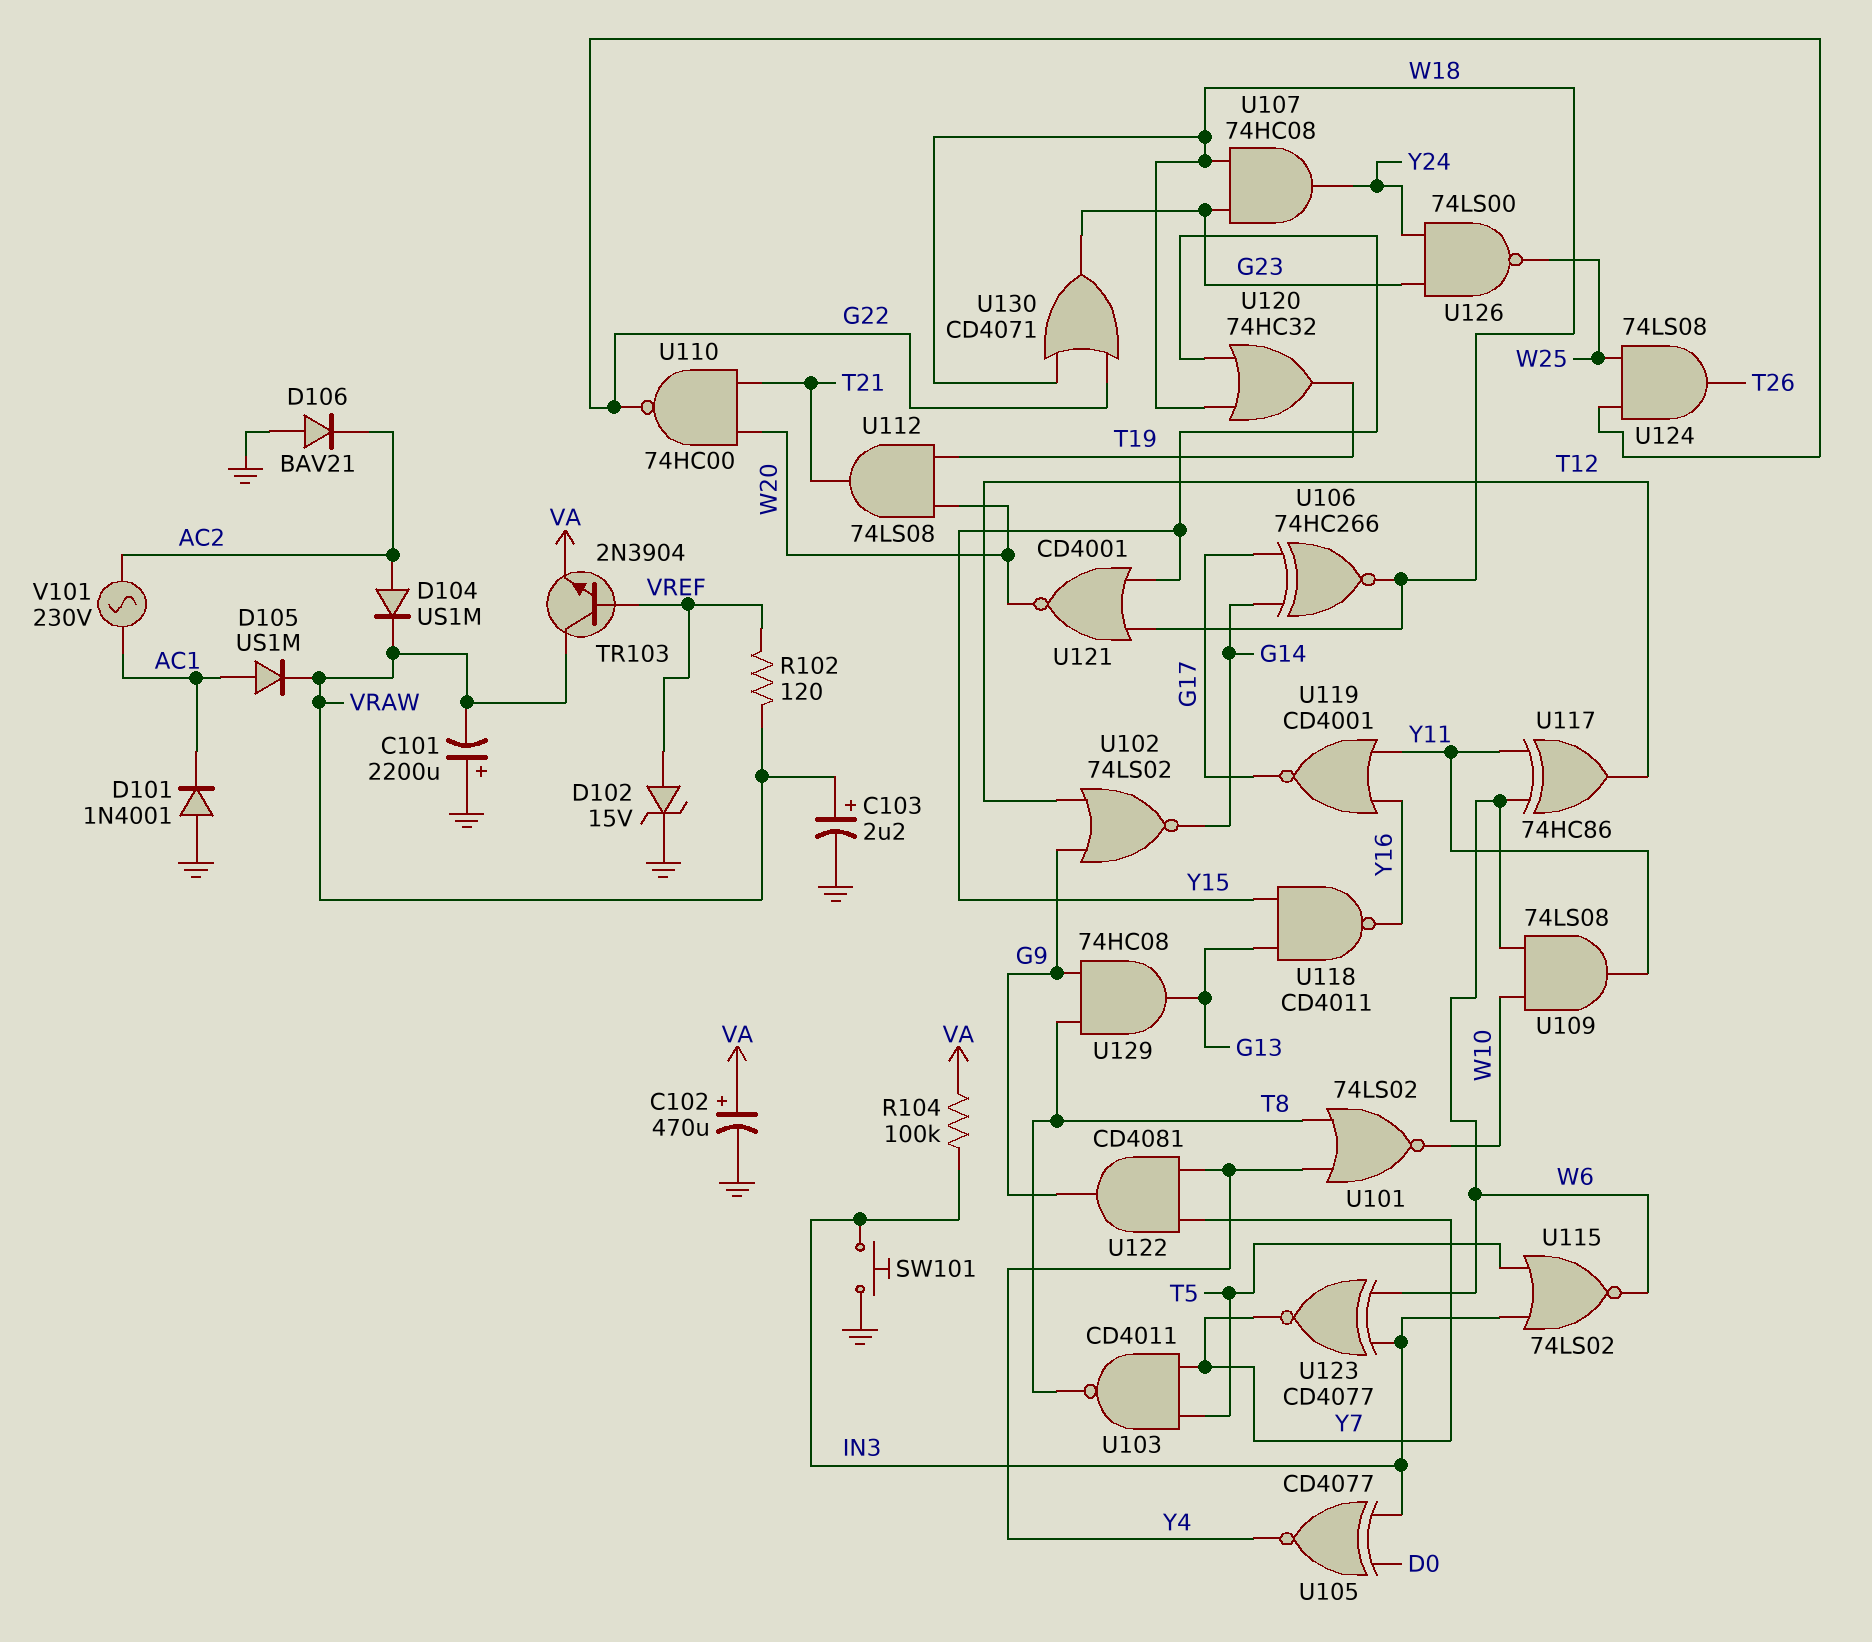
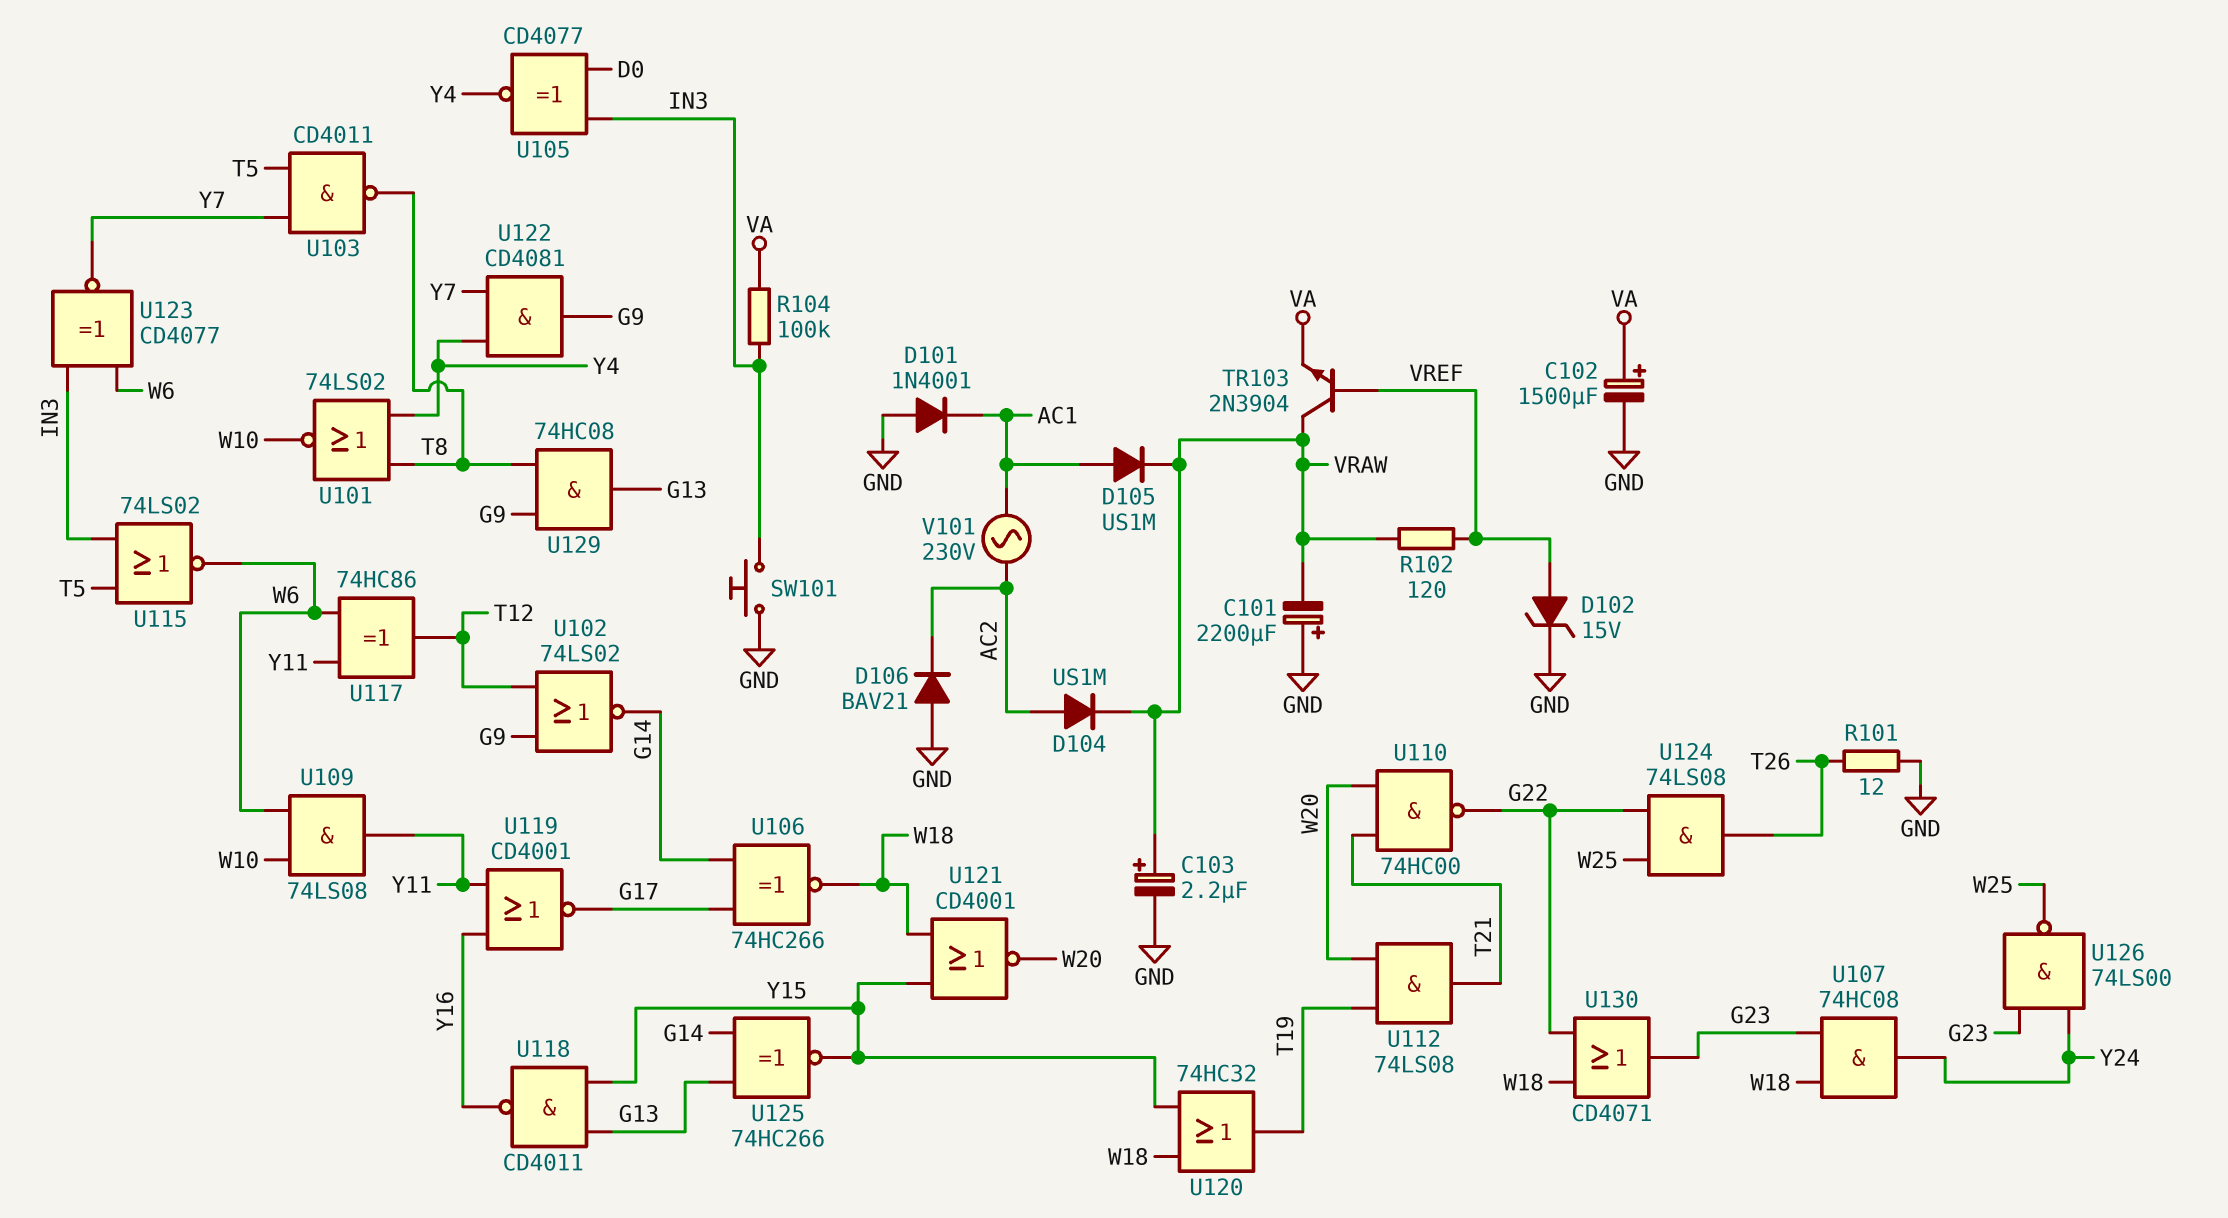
C102: 470uF (plus VA, minus GND) -> 1500uF (plus VA, minus GND)
R101: none -> 12 (GND, T26)
U125: none -> XNOR 74HC266 (in G13, in G14, out Y15)

